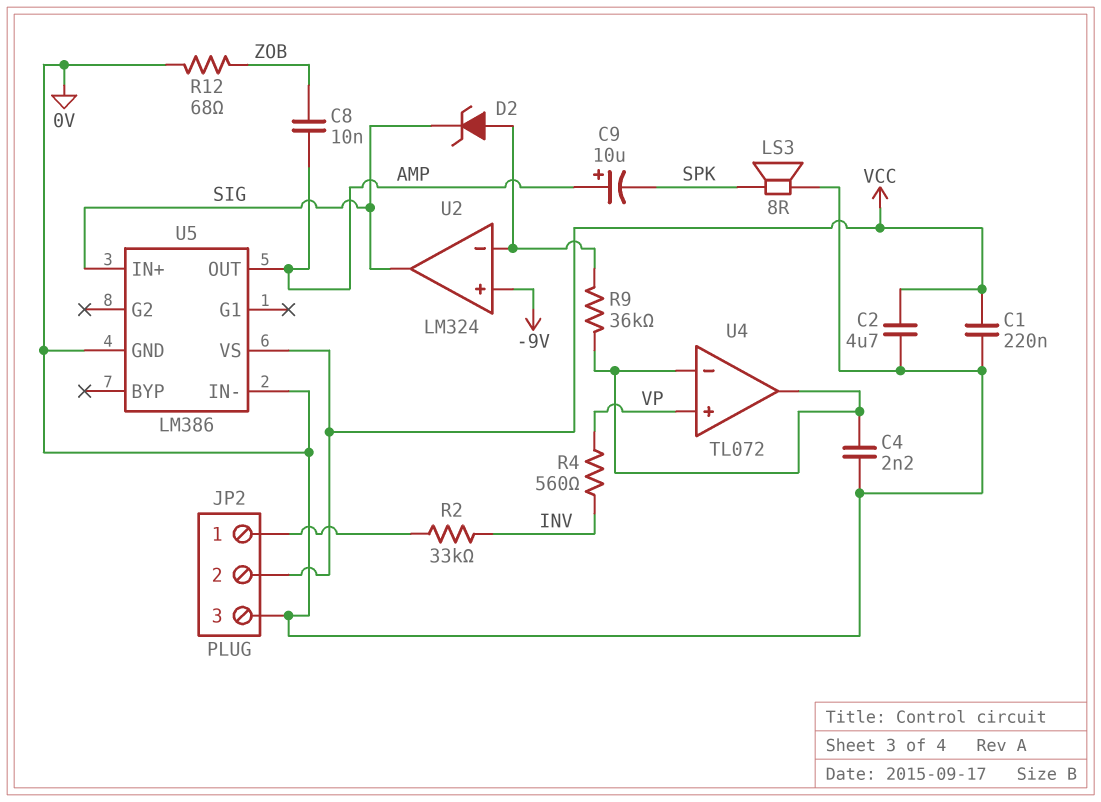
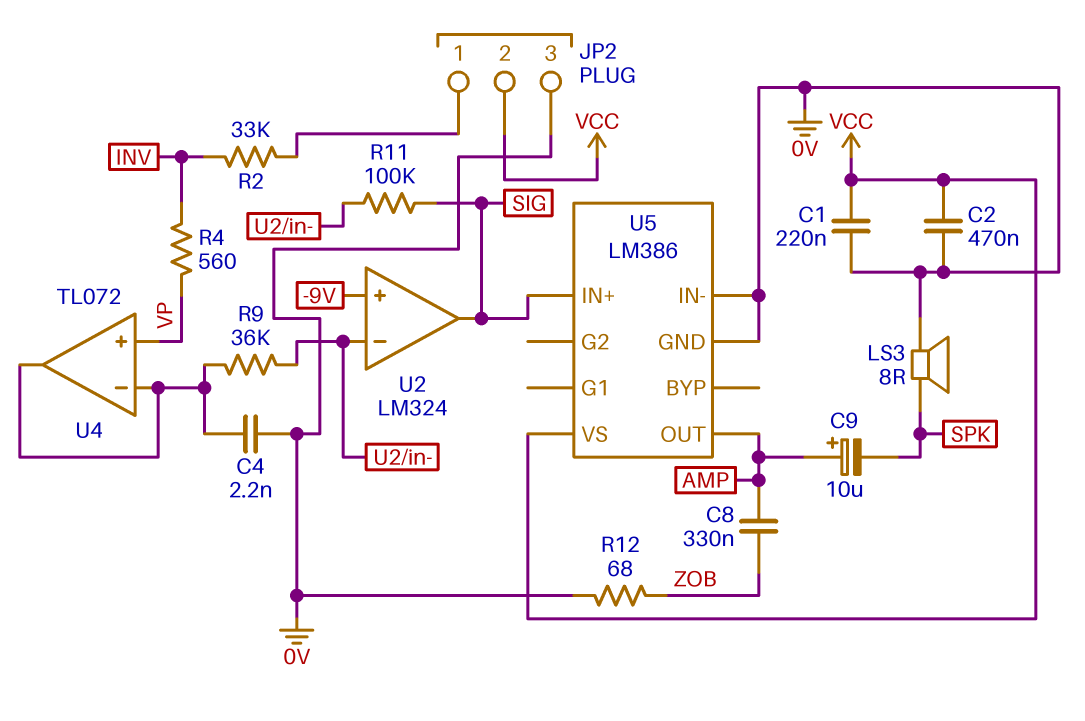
C2: 4.7uF (0V, VCC) -> 470nF (0V, VCC)
C8: 10nF (AMP, ZOB) -> 330nF (AMP, ZOB)
D2: zener (A U2/in-, K SIG) -> none
R11: none -> 100k (SIG, U2/in-)

